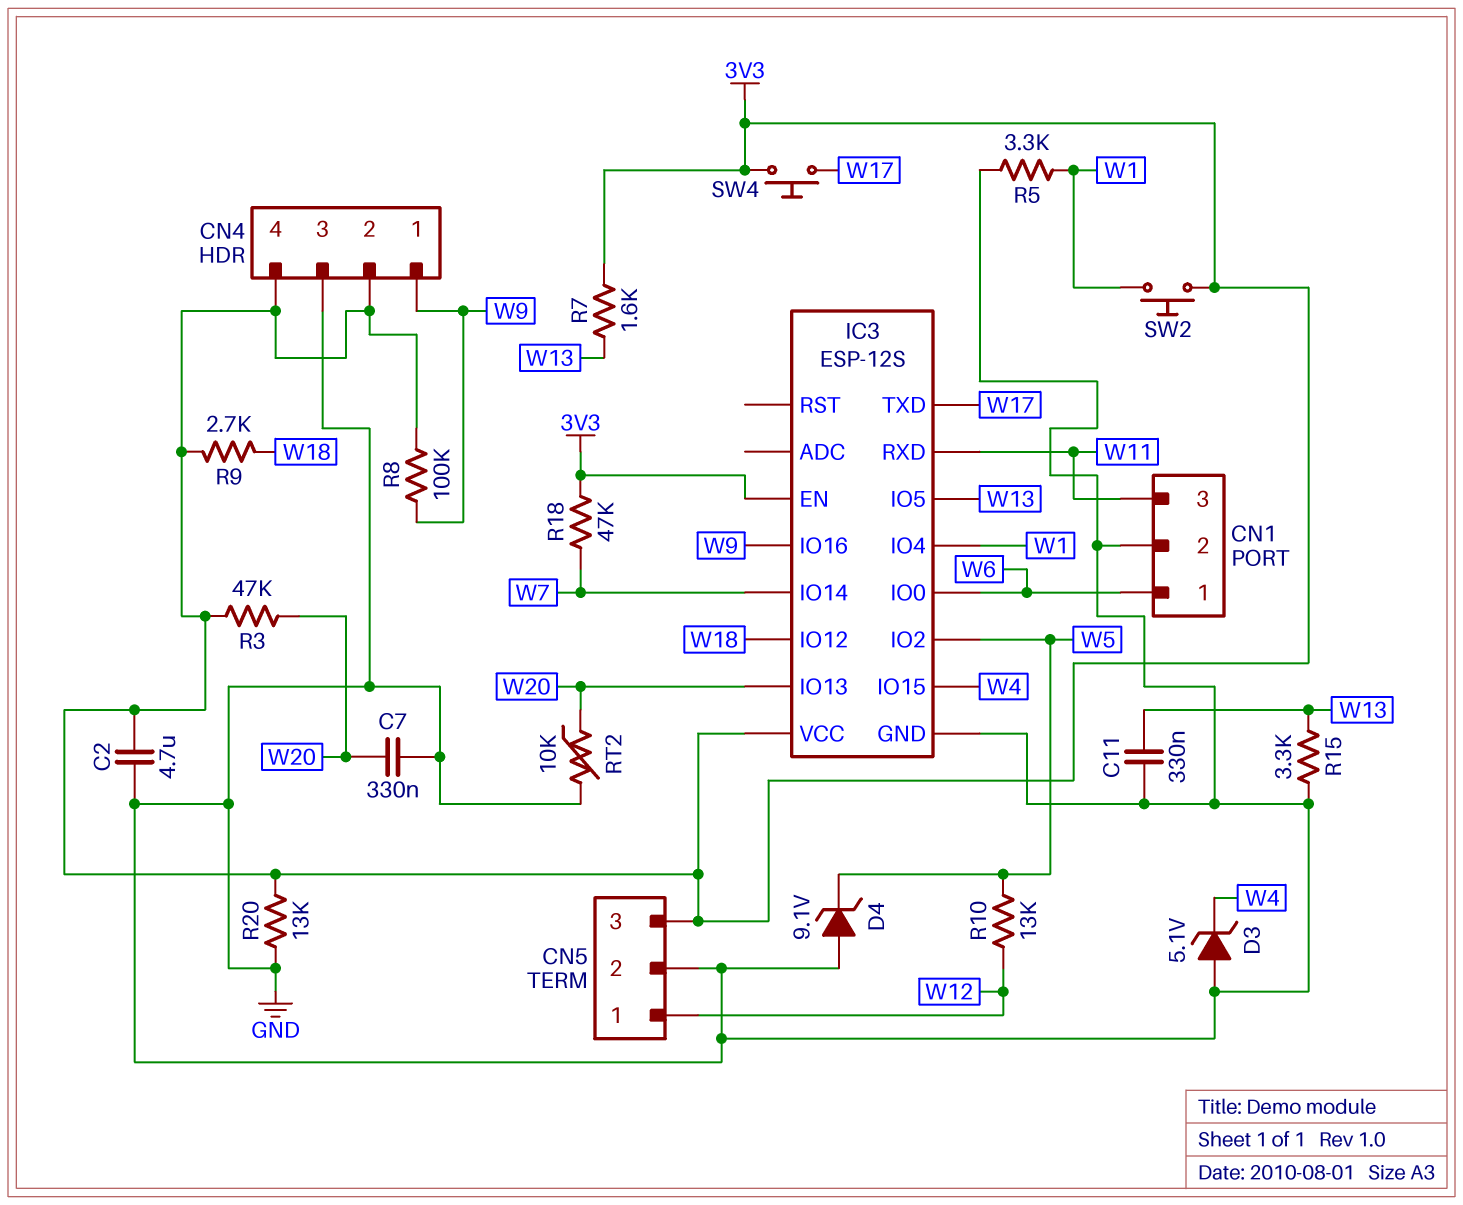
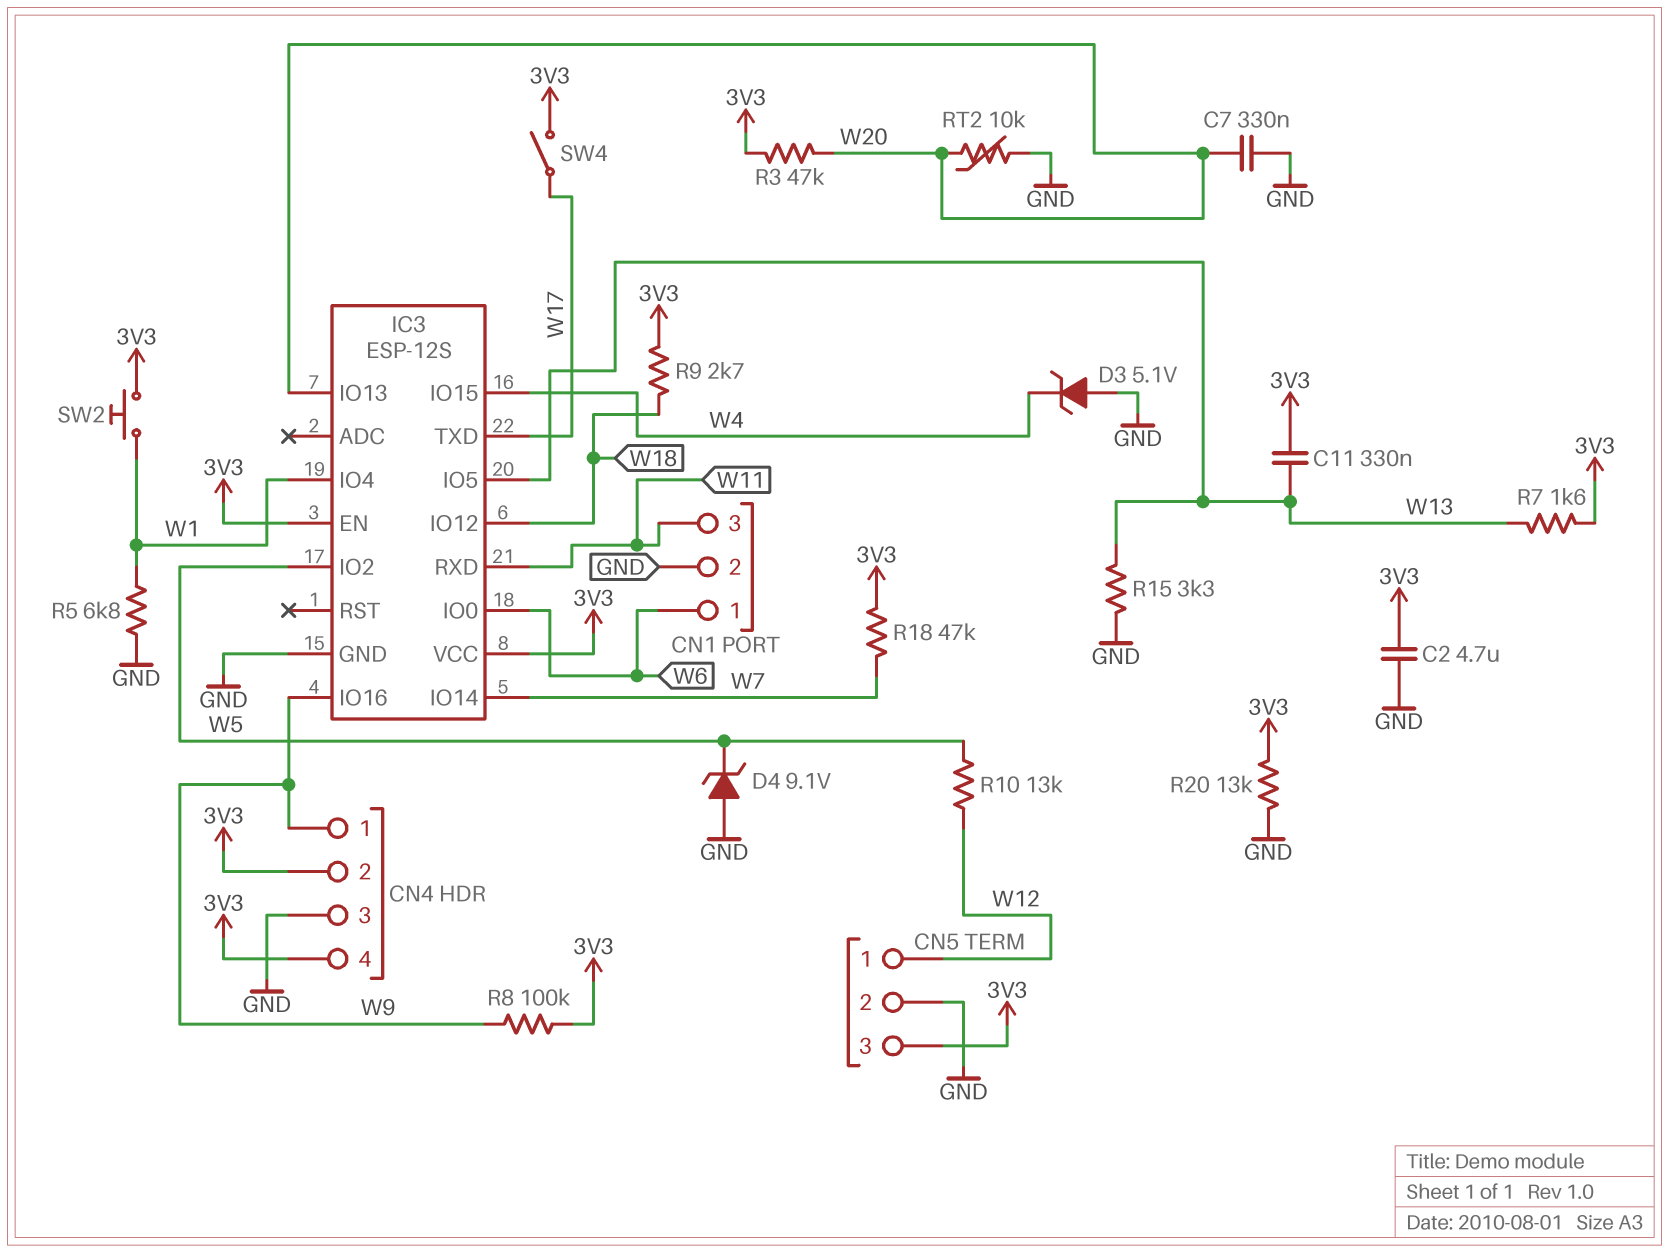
C11: 330nF (GND, W13) -> 330nF (3V3, W13)
R5: 3.3k (GND, W1) -> 6.8k (GND, W1)
SW4: button (3V3, W17) -> switch (3V3, W17)

